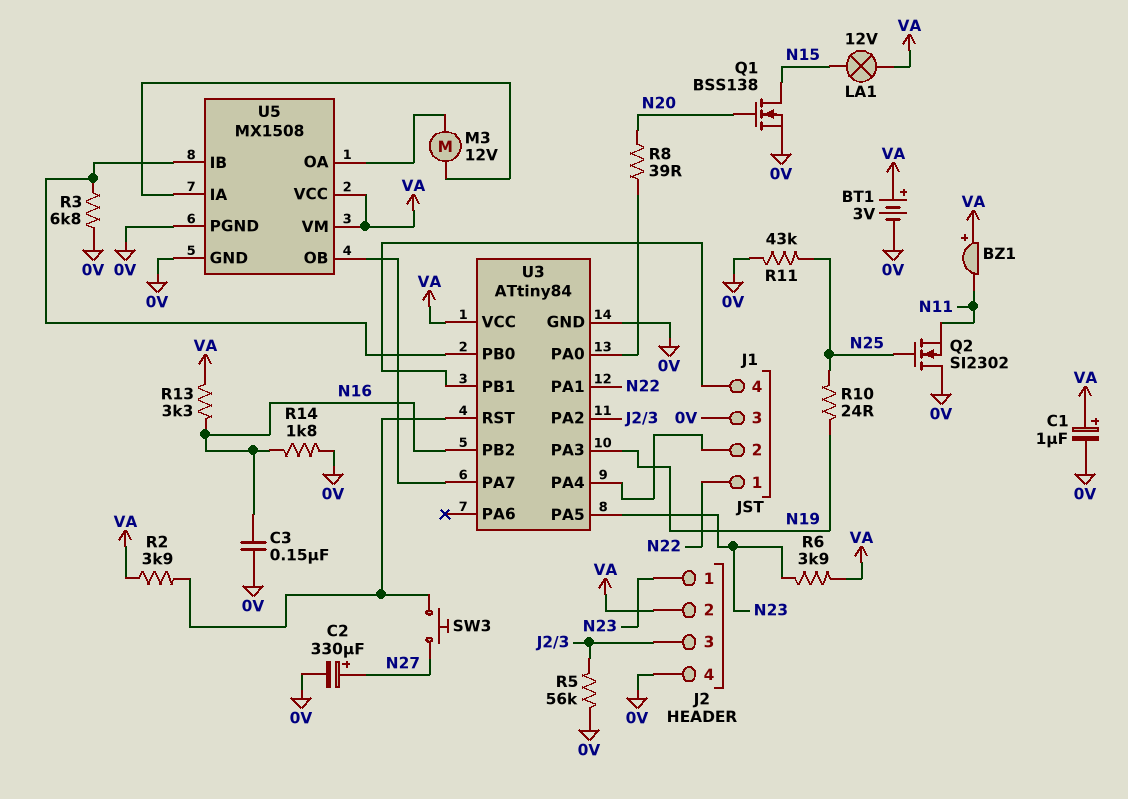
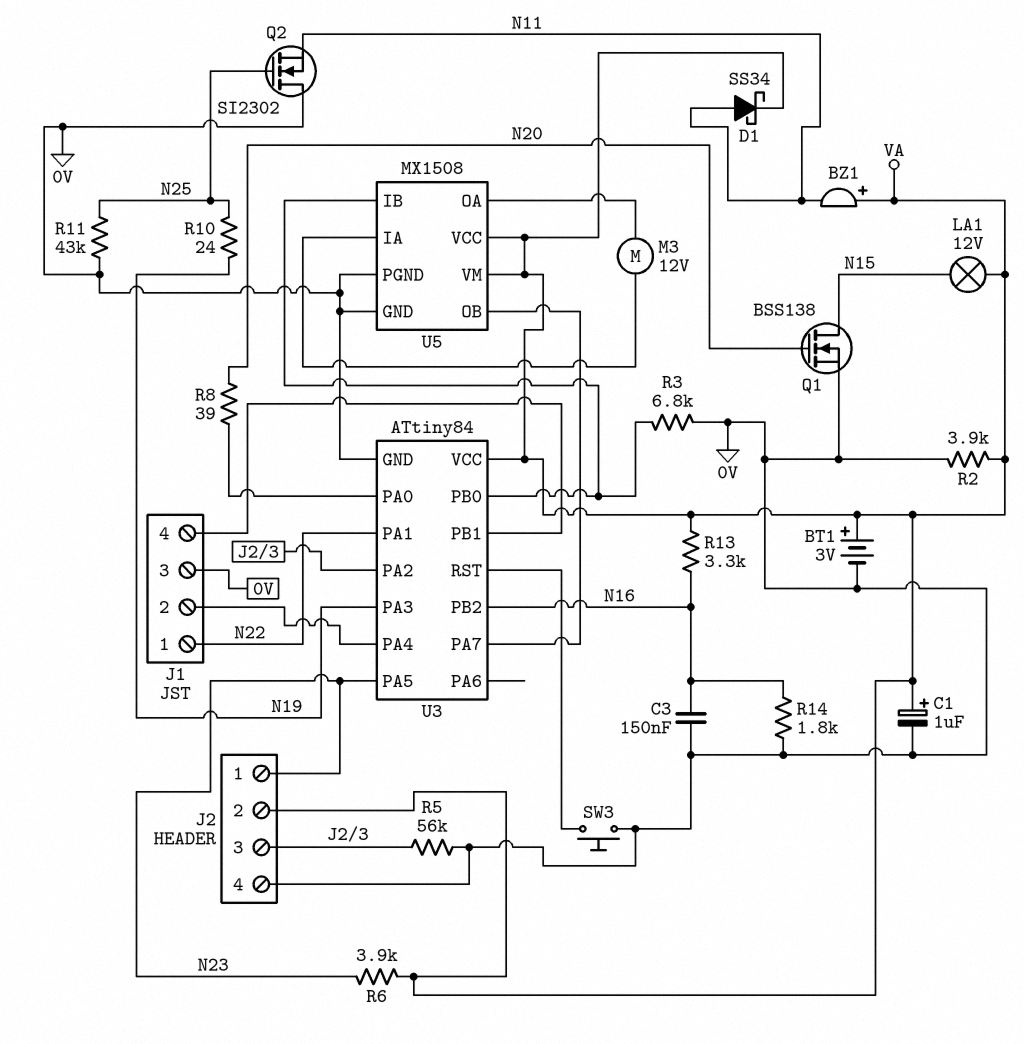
C2: 330uF (plus N27, minus 0V) -> none
D1: none -> schottky SS34 (A N11, K VA)
R2: 3.9k (U3/RST, VA) -> 3.9k (0V, VA)
SW3: button (N27, U3/RST) -> button (0V, U3/RST)

